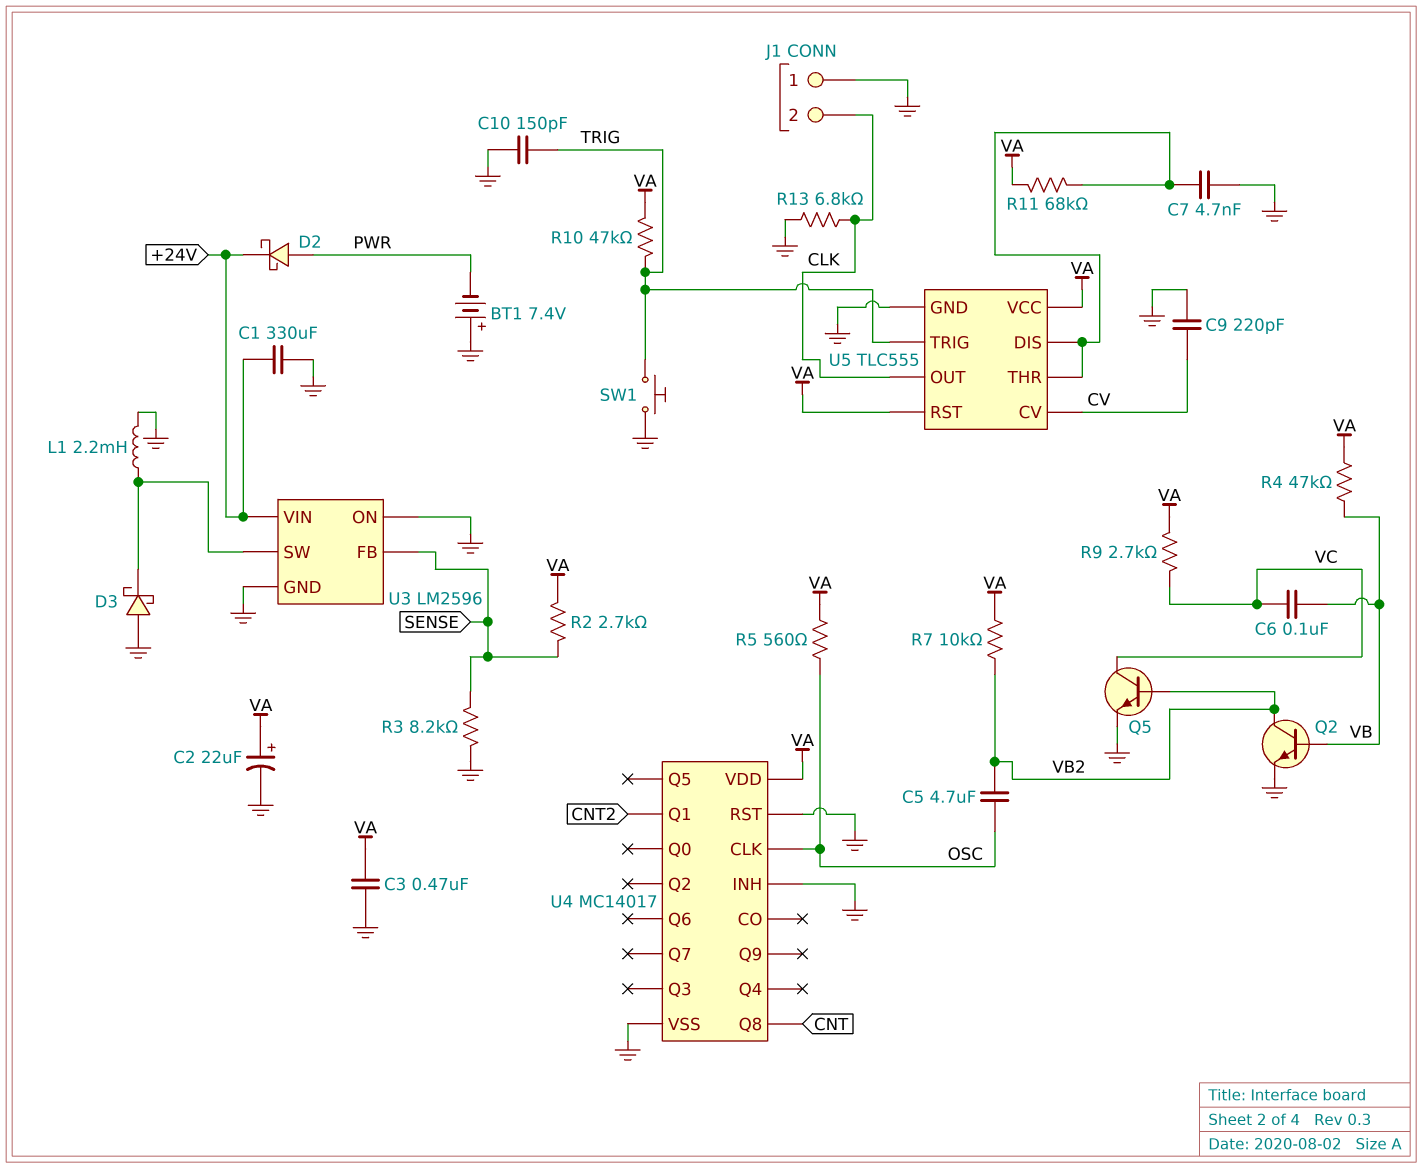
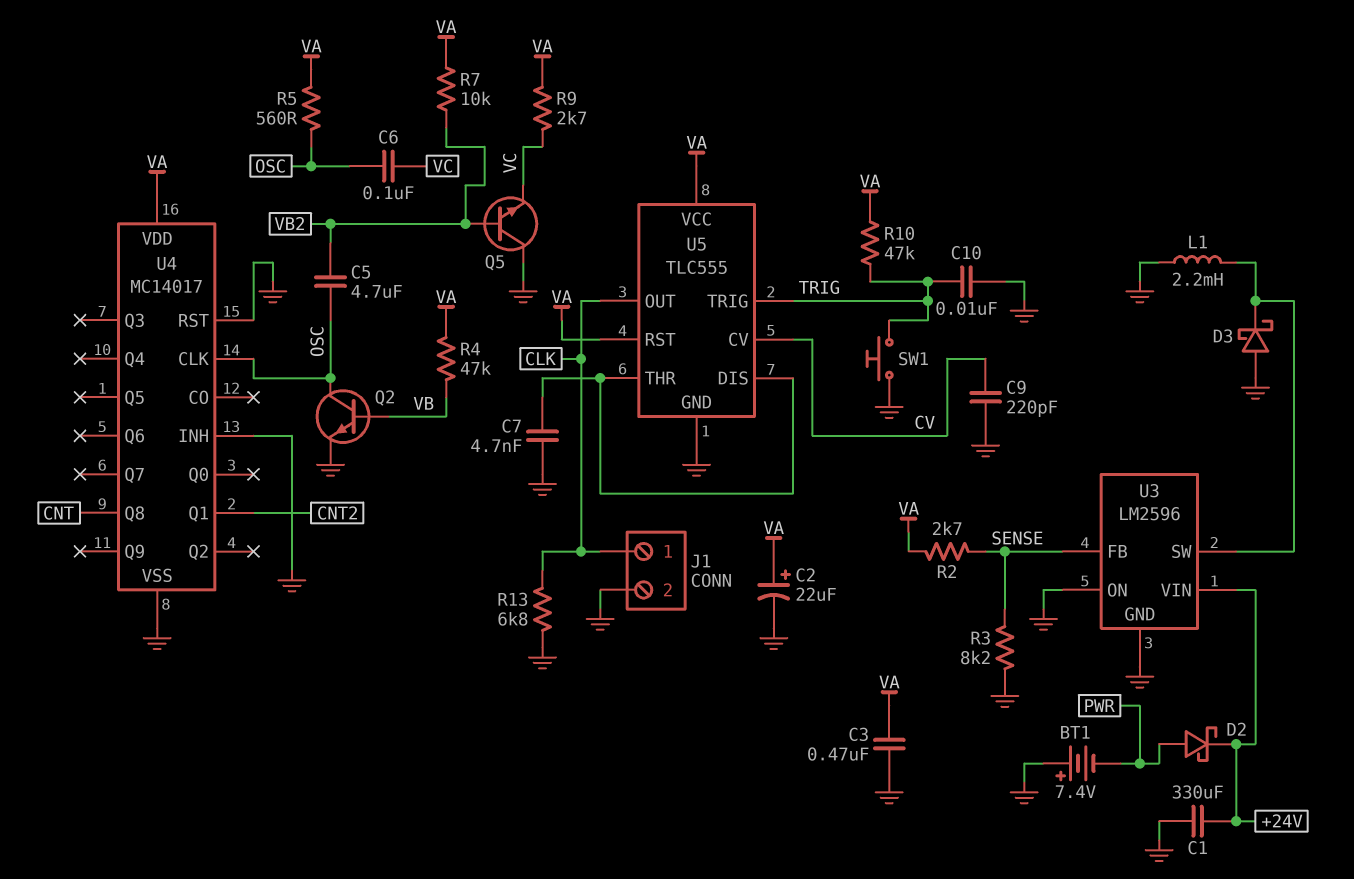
C6: 100nF (VB, VC) -> 100nF (OSC, VC)
C10: 150pF (GND, TRIG) -> 10nF (GND, TRIG)
J1 pin 1: GND -> CLK
J1 pin 2: CLK -> GND
Q2: NPN (B VB, C VB2, E GND) -> NPN (B VB, C OSC, E GND)
Q5: NPN (B VB2, C VC, E GND) -> NPN (B VB2, C GND, E VC)
R11: 68k (U5/DIS, VA) -> none

